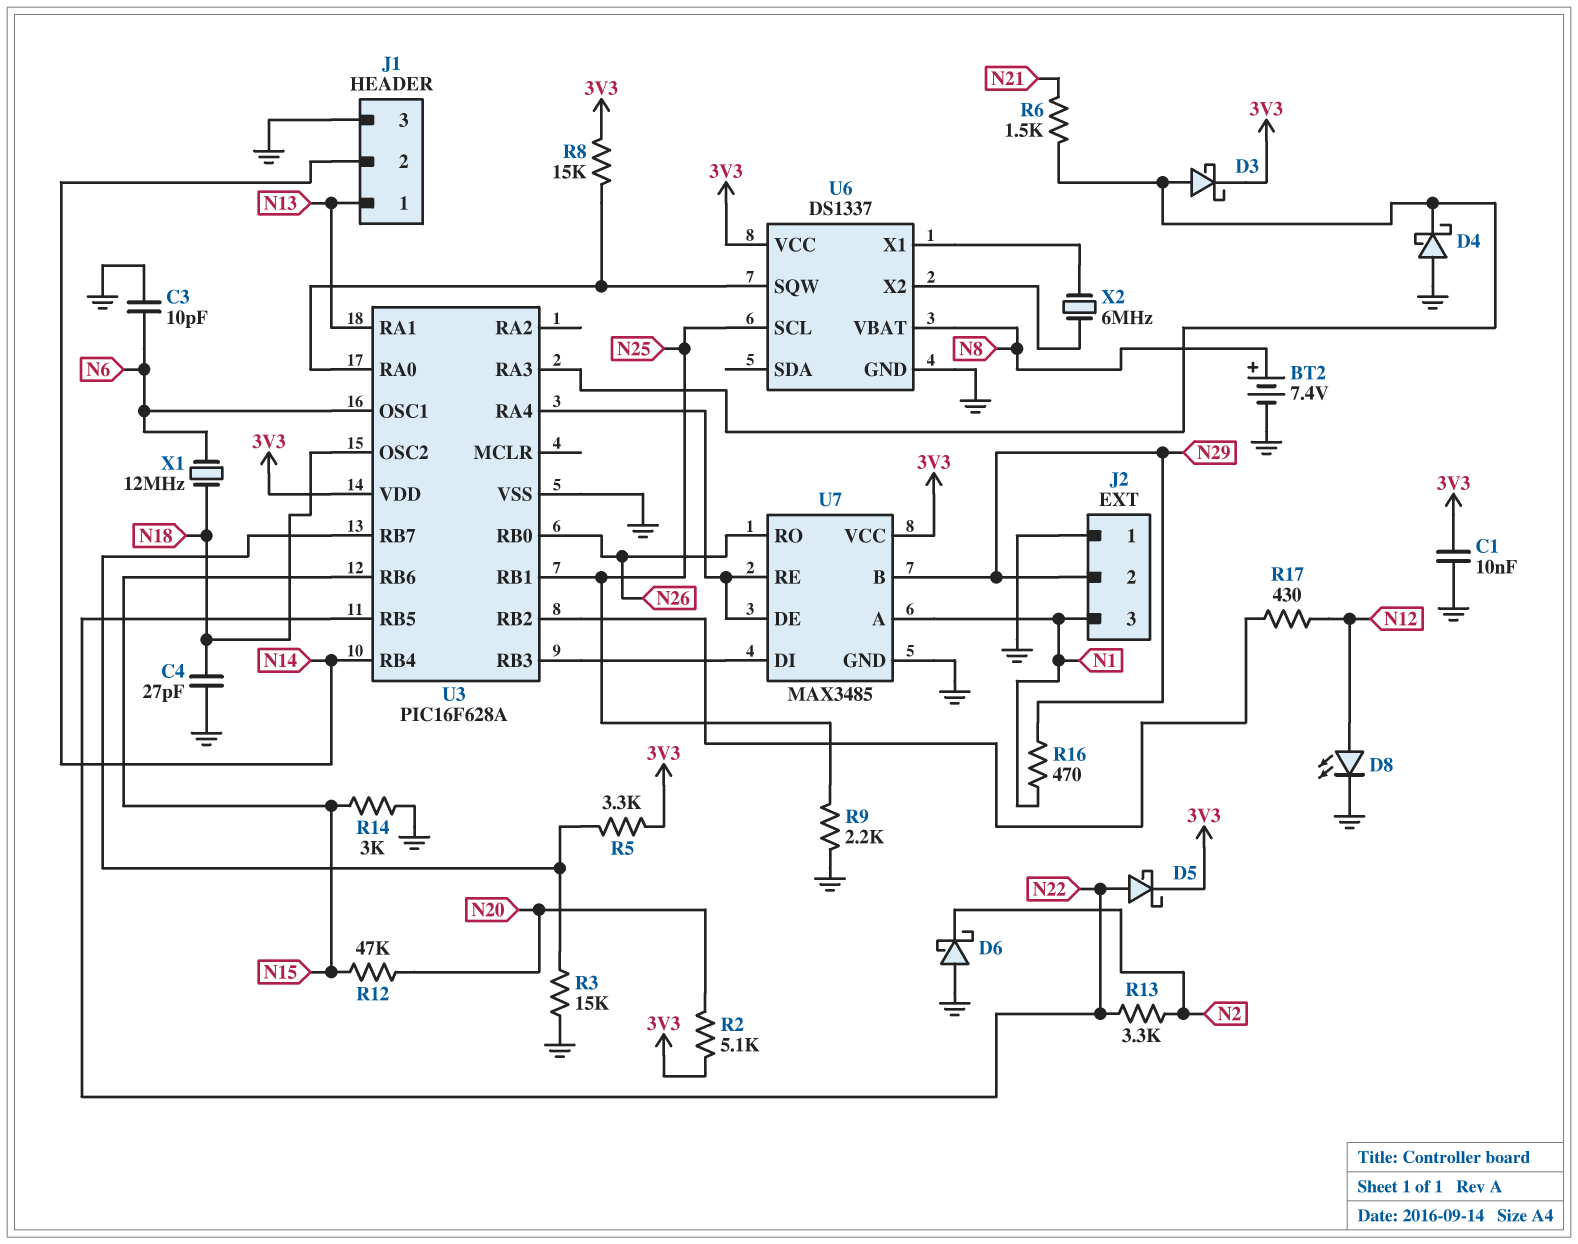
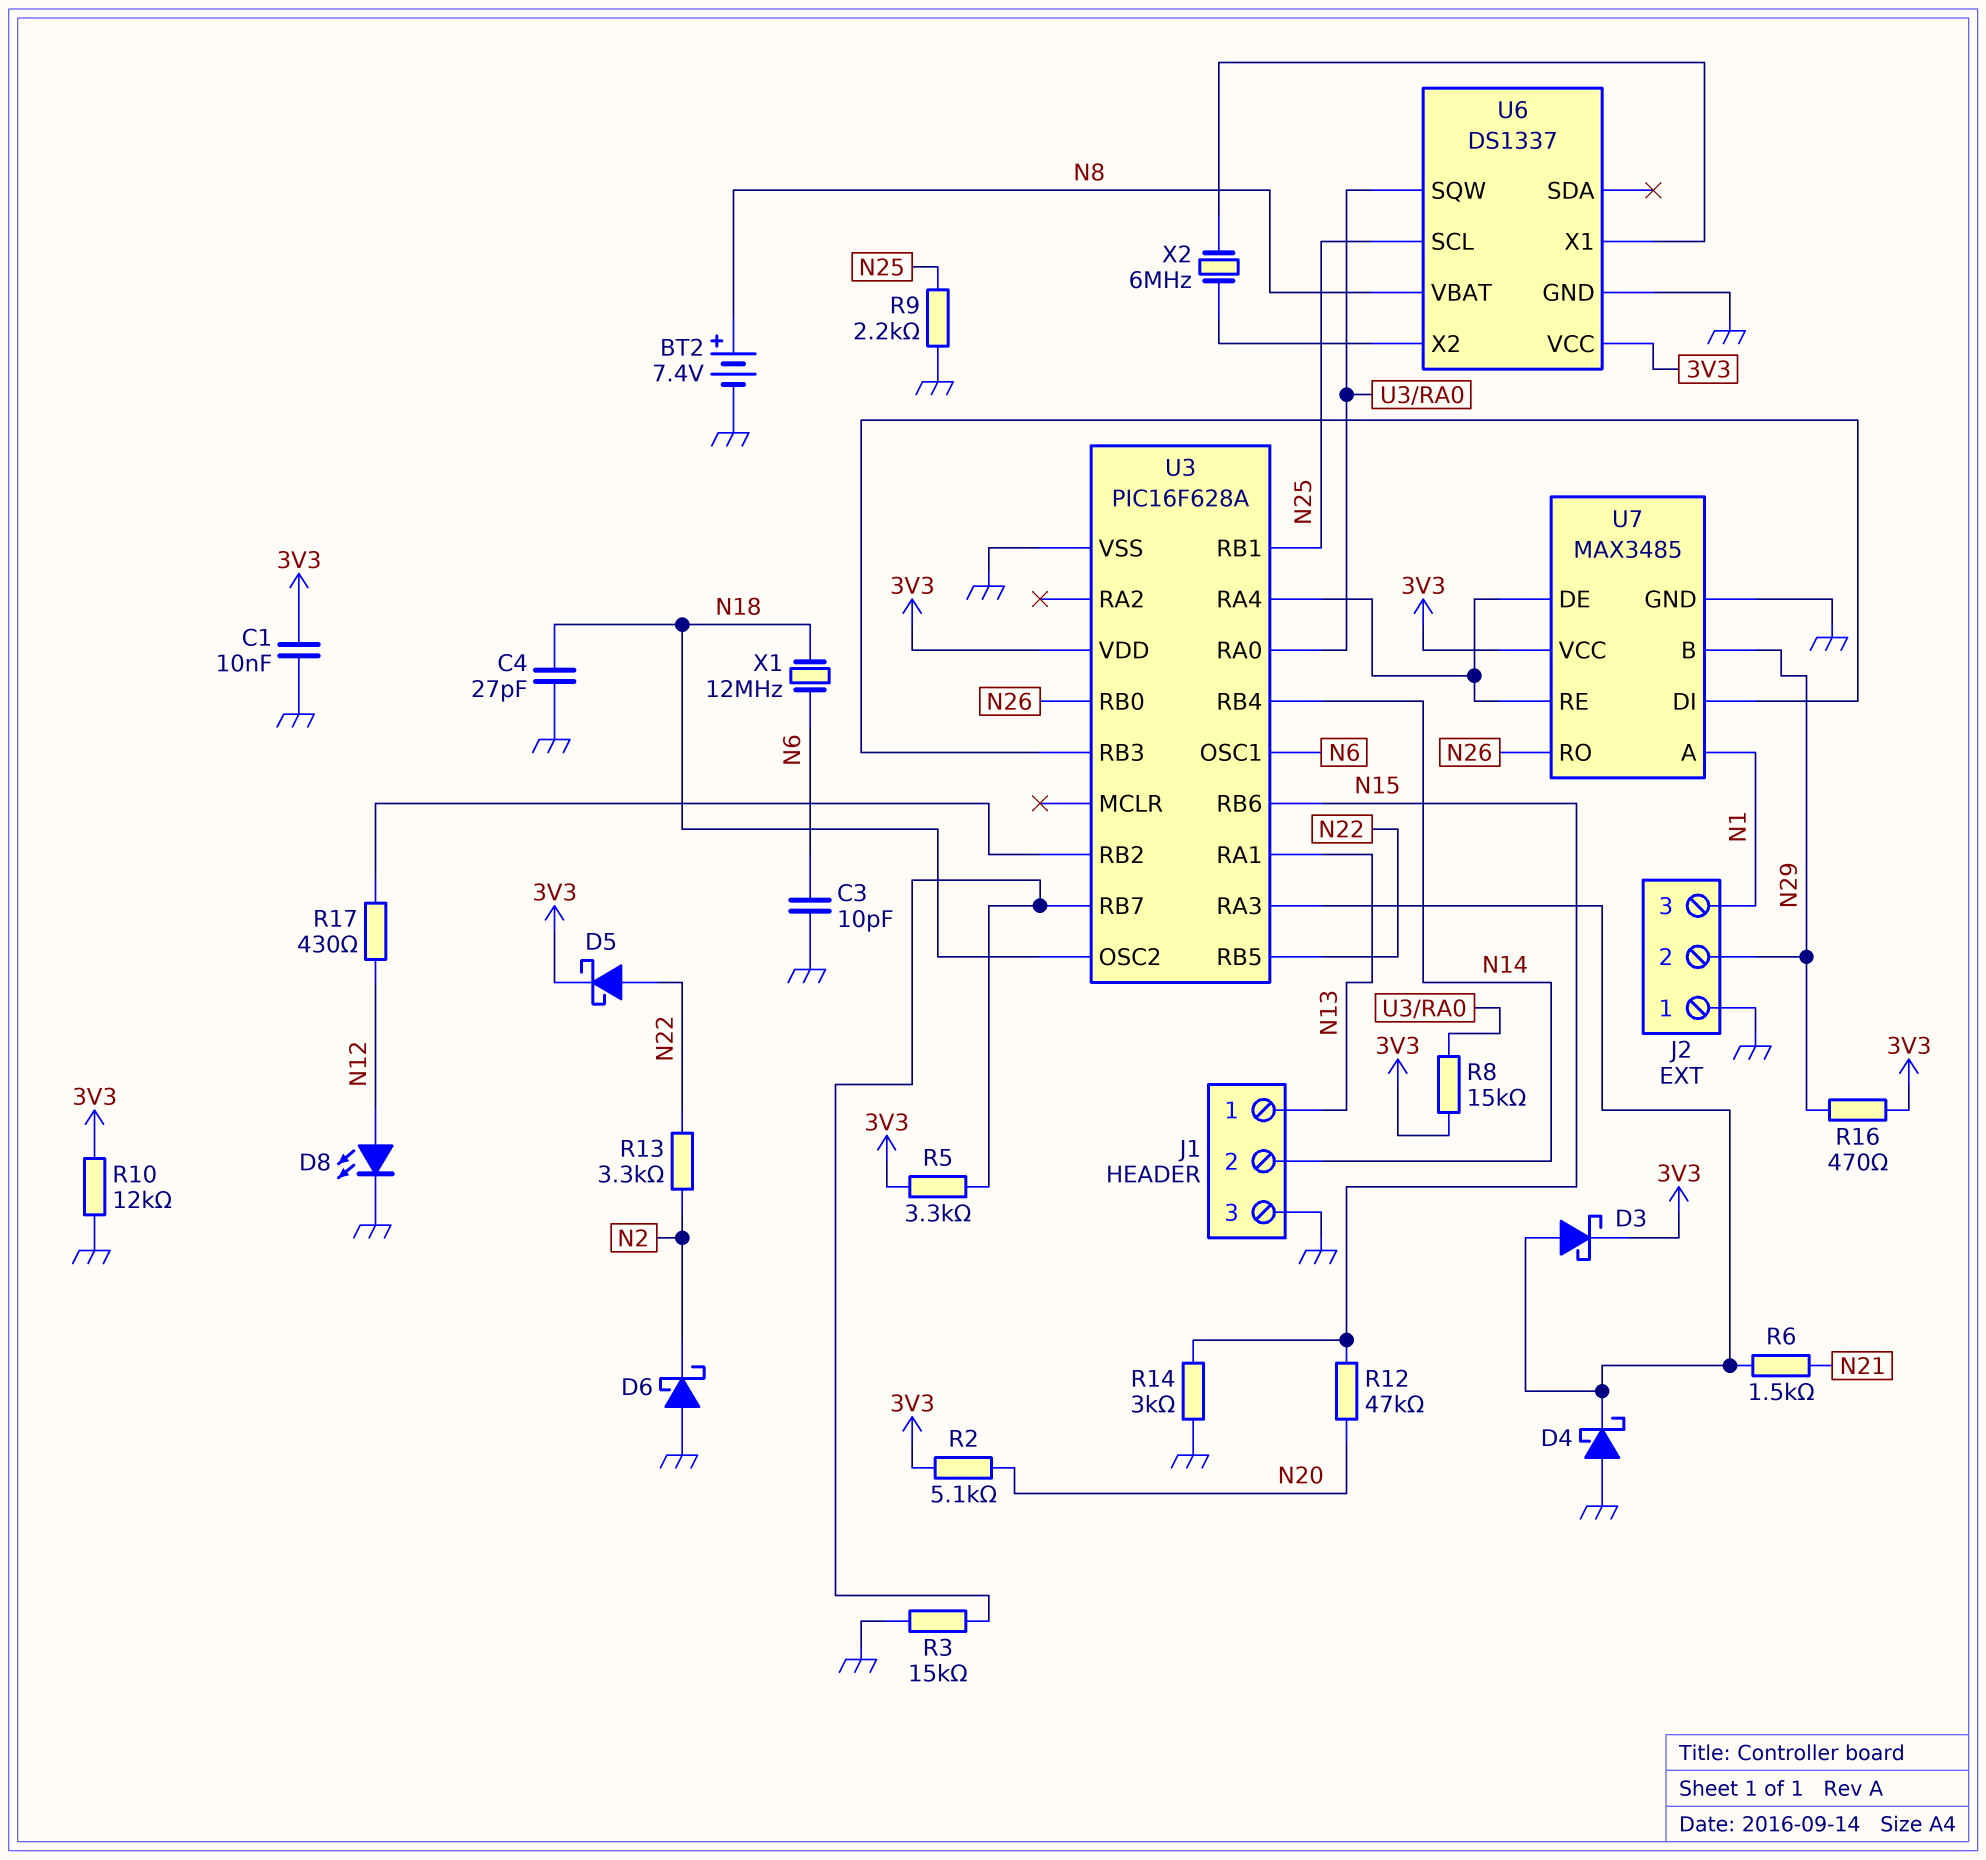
R10: none -> 12k (3V3, GND)
R16: 470 (N1, N29) -> 470 (3V3, N29)

